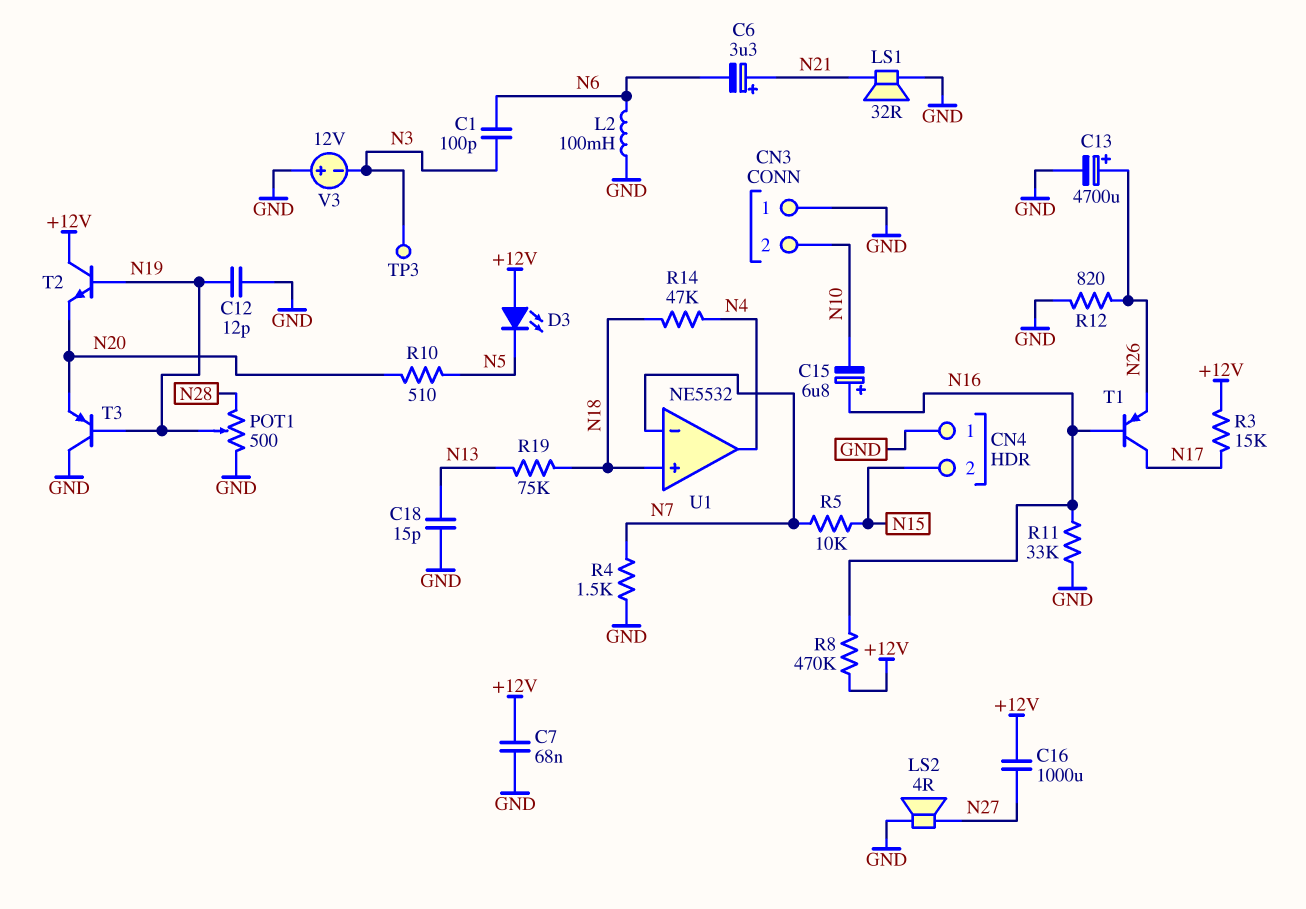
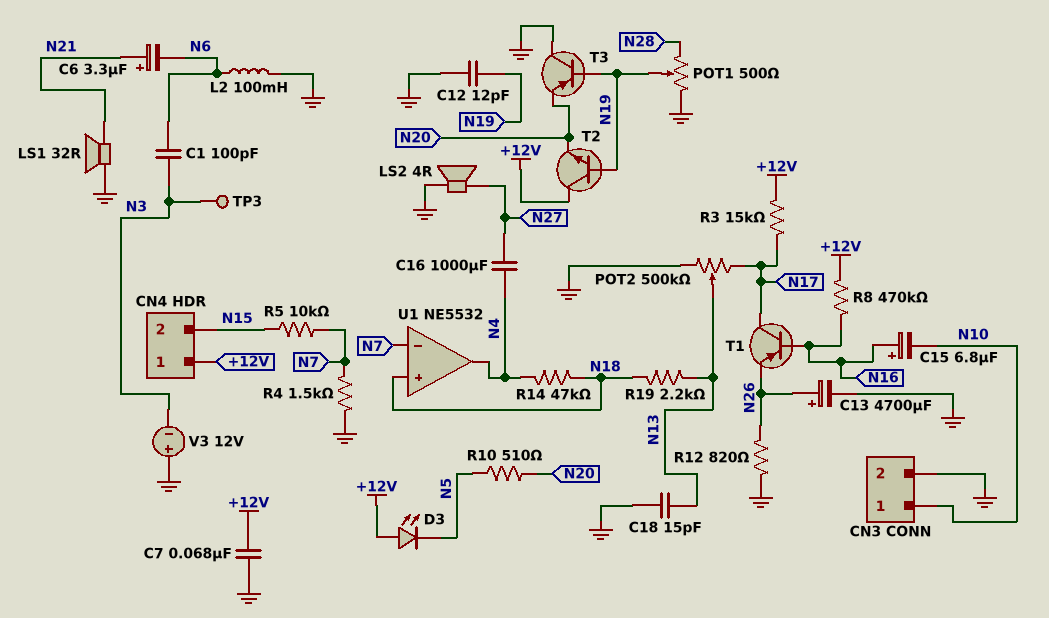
C16: 1000uF (+12V, N27) -> 1000uF (N4, N27)
CN3 pin 1: GND -> N10
CN3 pin 2: N10 -> GND
CN4 pin 1: GND -> +12V
POT2: none -> 500k (GND, N17, wiper N13)
R11: 33k (GND, N16) -> none
R19: 75k (N13, N18) -> 2.2k (N13, N18)

